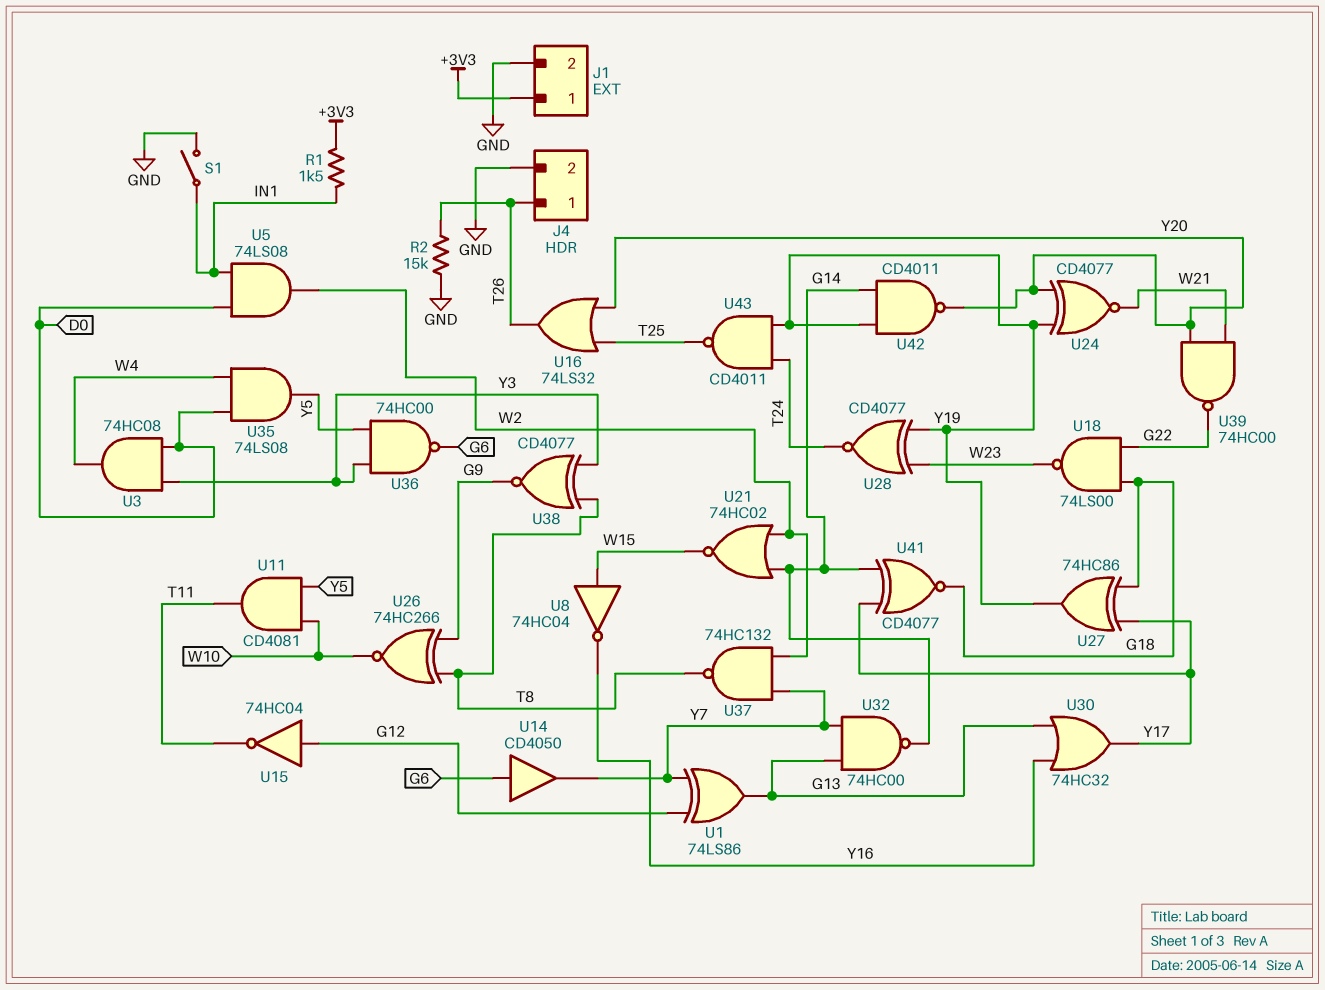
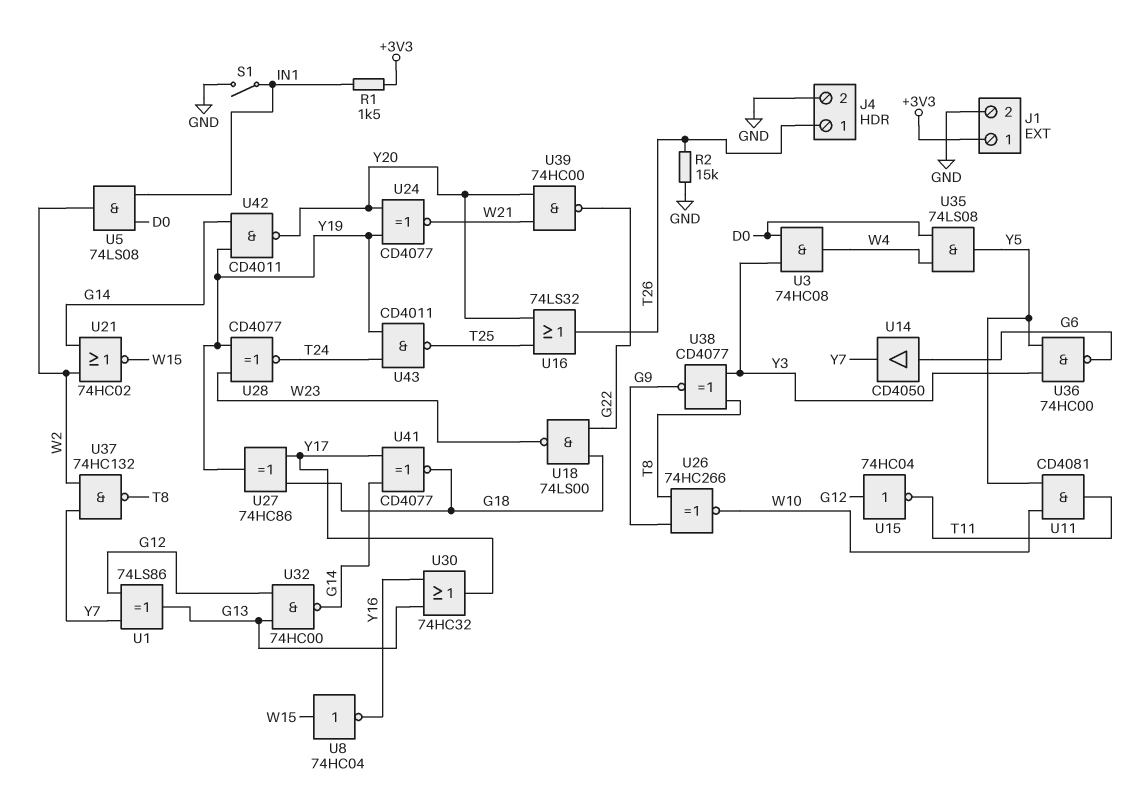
U32: NAND 74HC00 (in G13, in Y7, out G14) -> NAND 74HC00 (in G12, in G13, out G14)

